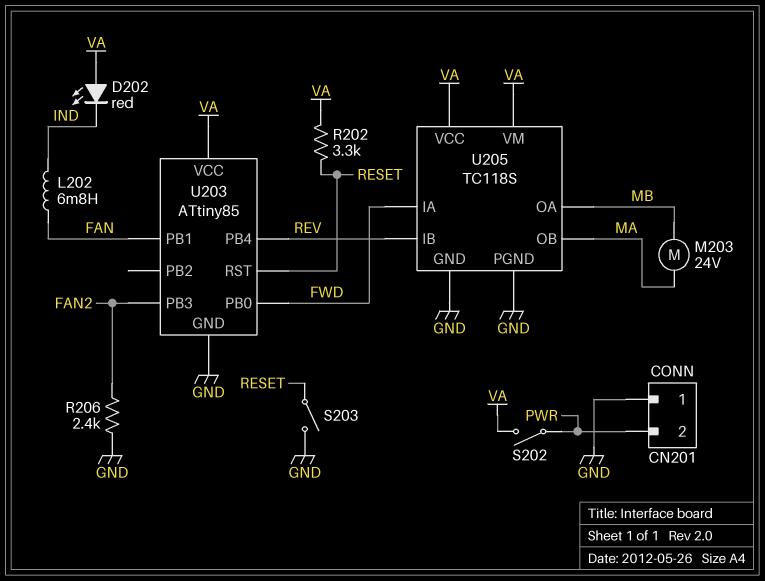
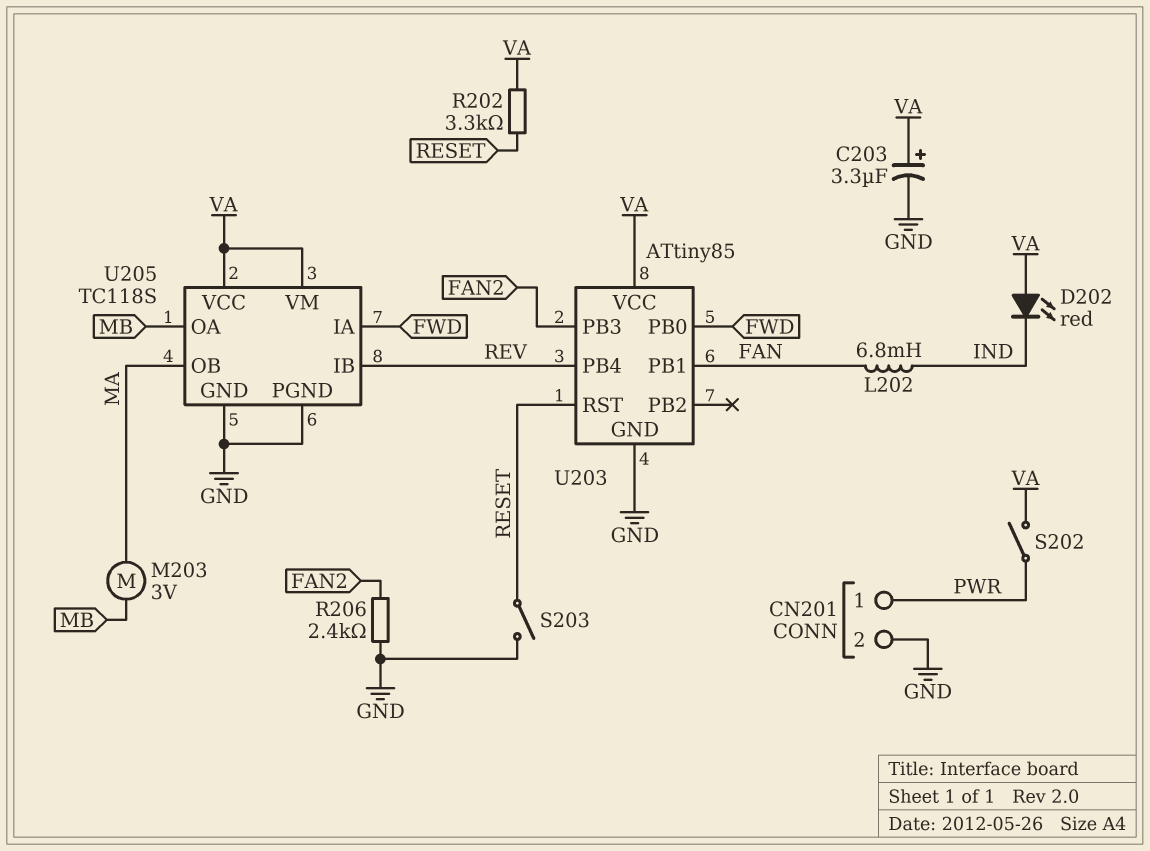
C203: none -> 3.3uF (plus VA, minus GND)
CN201 pin 1: GND -> PWR
CN201 pin 2: PWR -> GND
M203: motor 24V (MA, MB) -> motor 3V (MA, MB)

